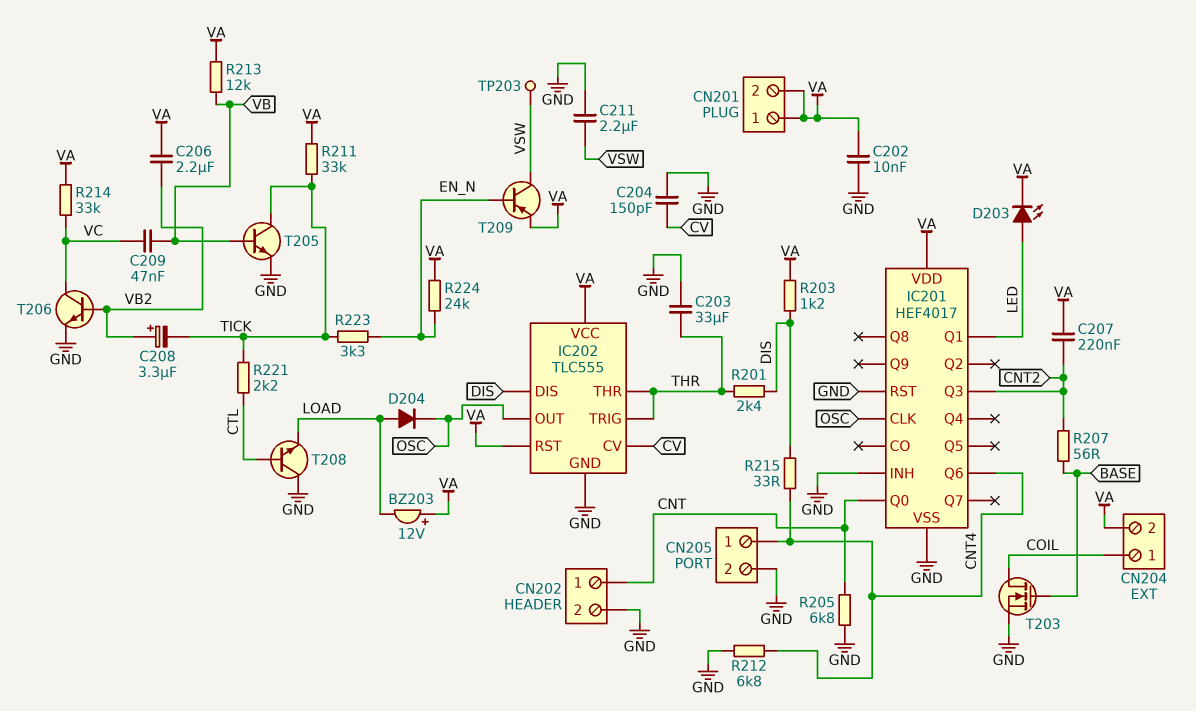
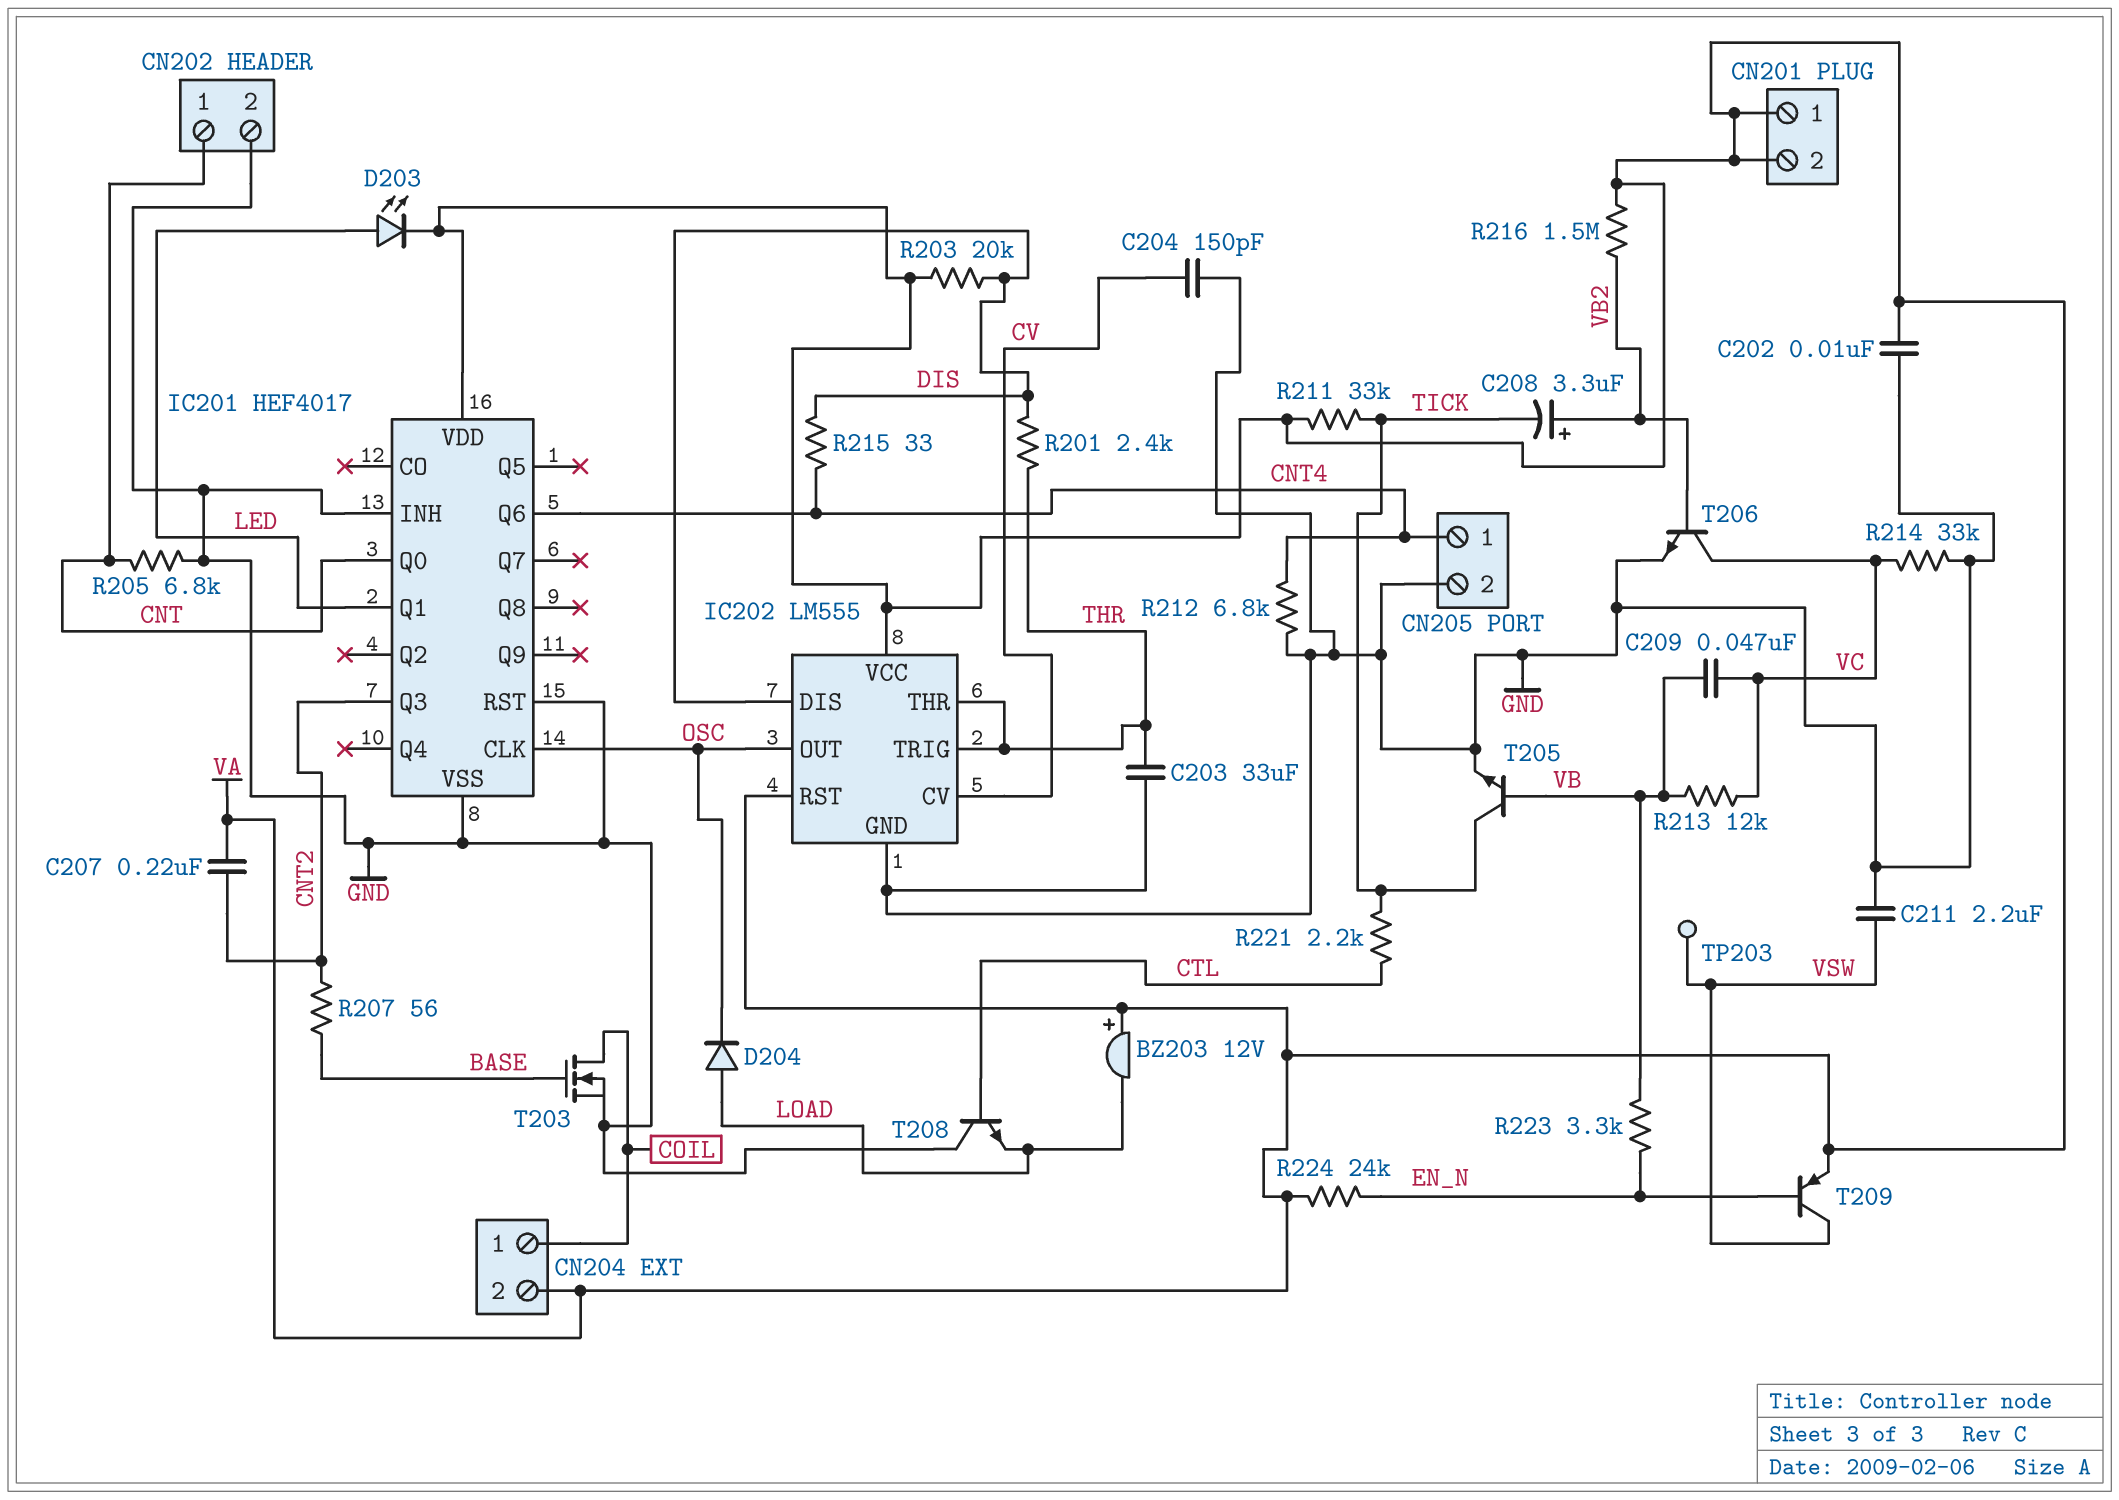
C206: 2.2uF (VA, VB2) -> none
IC202: TLC555 -> LM555
R203: 1.2k (DIS, VA) -> 20k (DIS, VA)
R213: 12k (VA, VB) -> 12k (VB, VC)
R214: 33k (VA, VC) -> 33k (GND, VC)
R216: none -> 1.5M (VA, VB2)
R223: 3.3k (EN_N, TICK) -> 3.3k (EN_N, VB)

